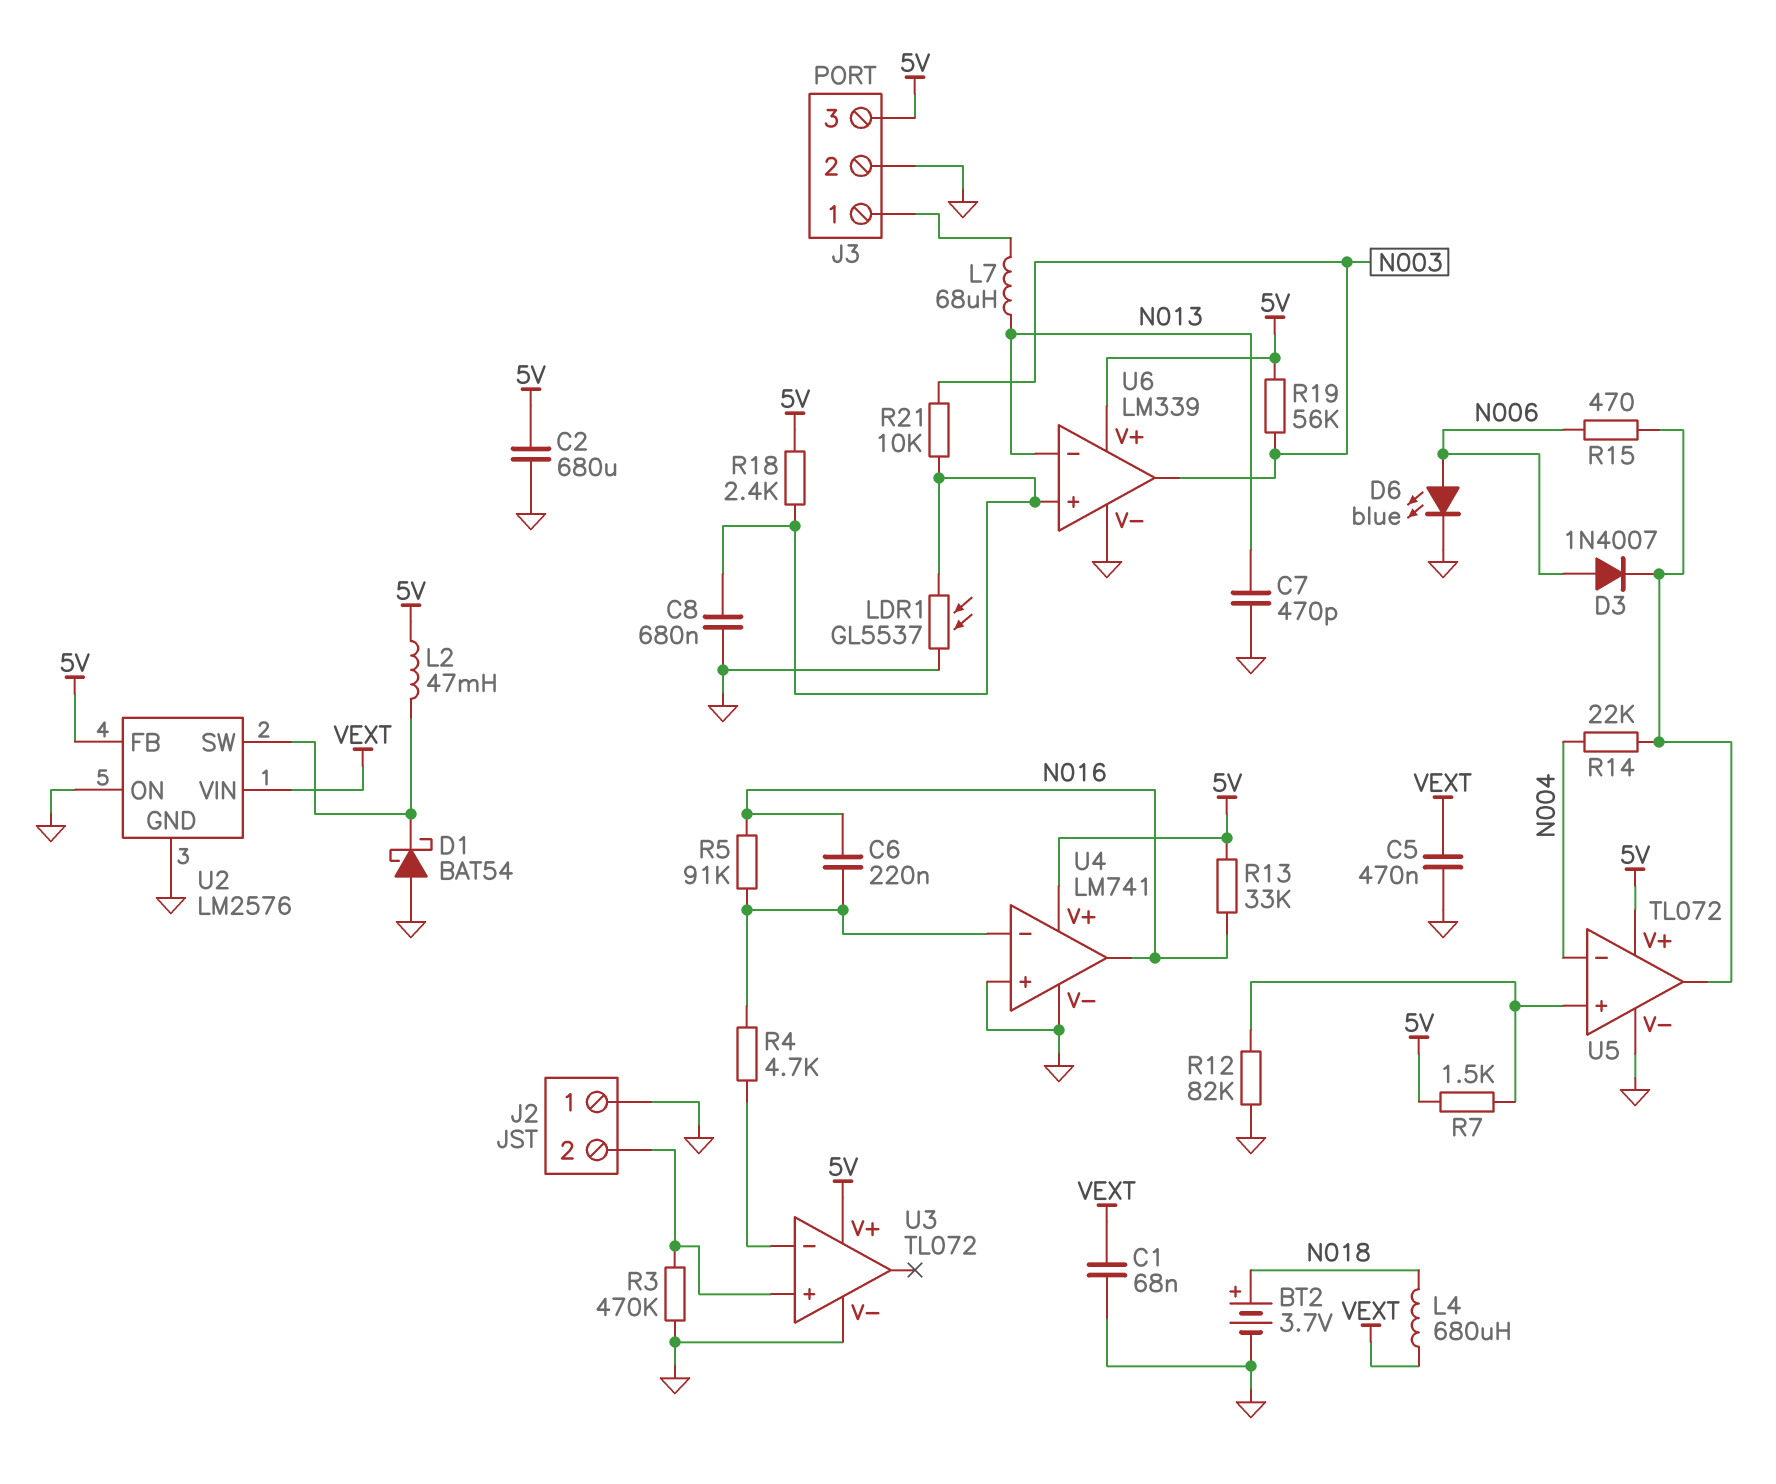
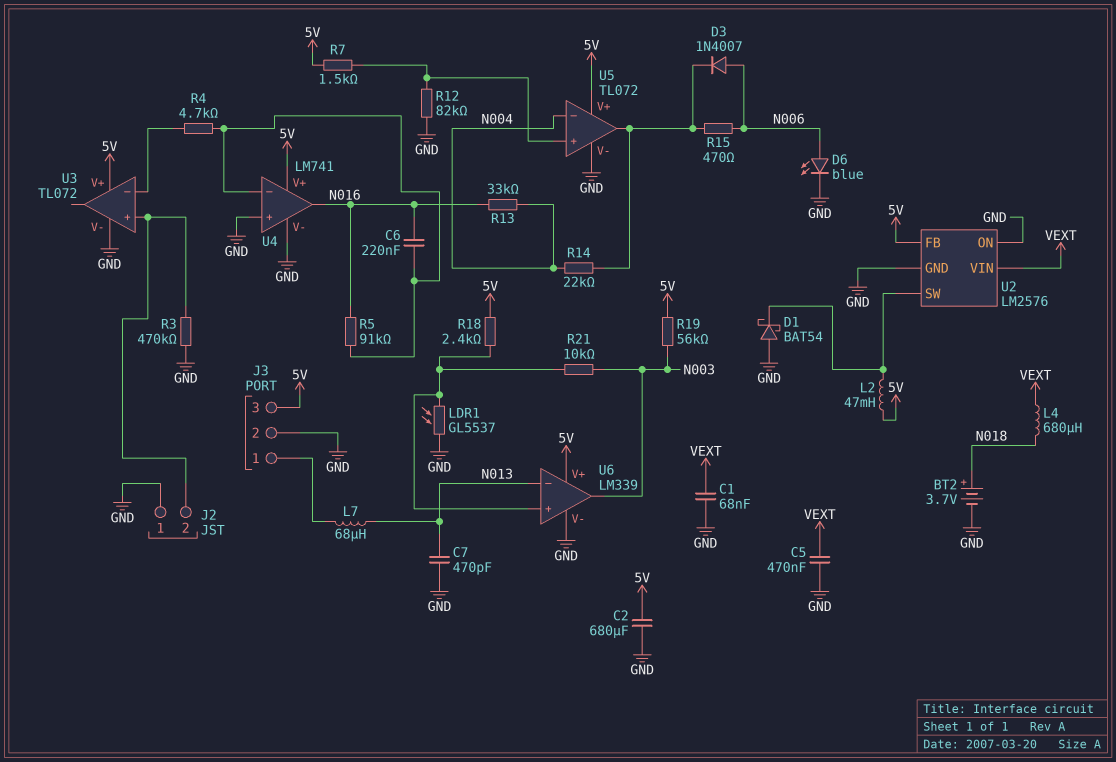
C8: 680nF (GND, U6/in+) -> none
R13: 33k (5V, N016) -> 33k (N004, N016)

